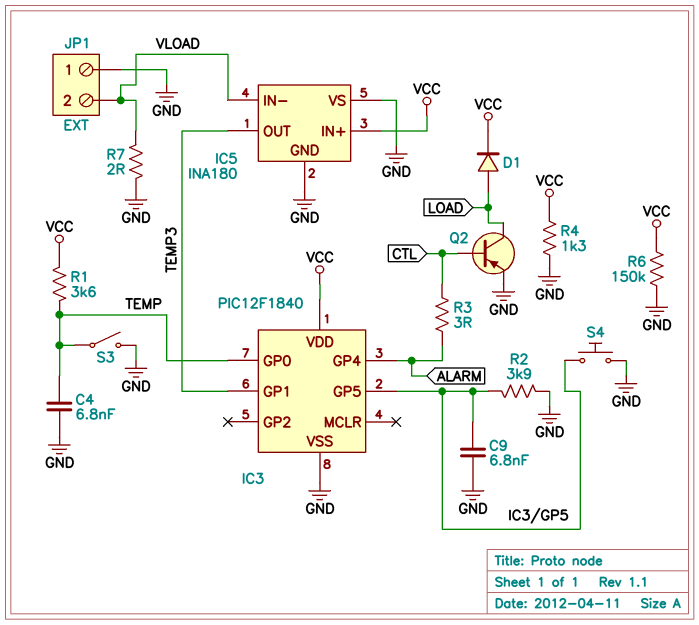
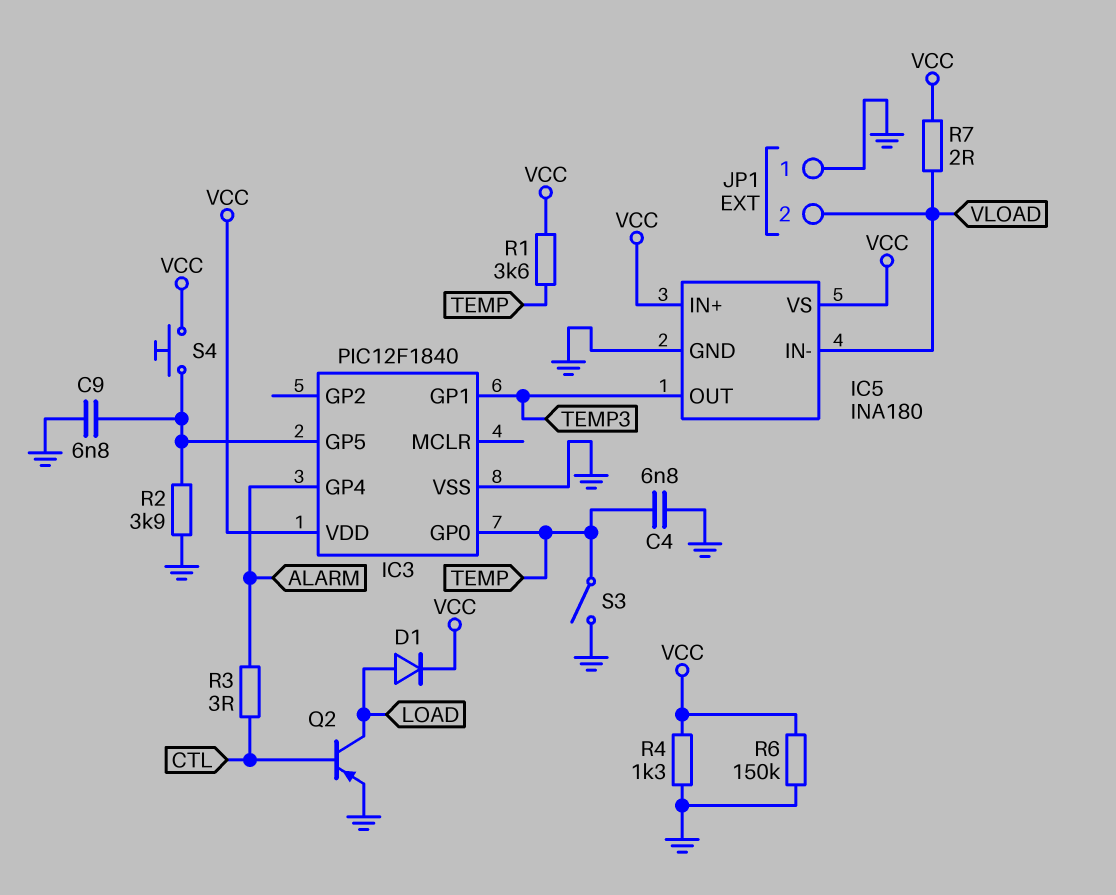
IC5 pin VS: GND -> VCC
R7: 2 (GND, VLOAD) -> 2 (VCC, VLOAD)
S4: button (GND, IC3/GP5) -> button (IC3/GP5, VCC)

